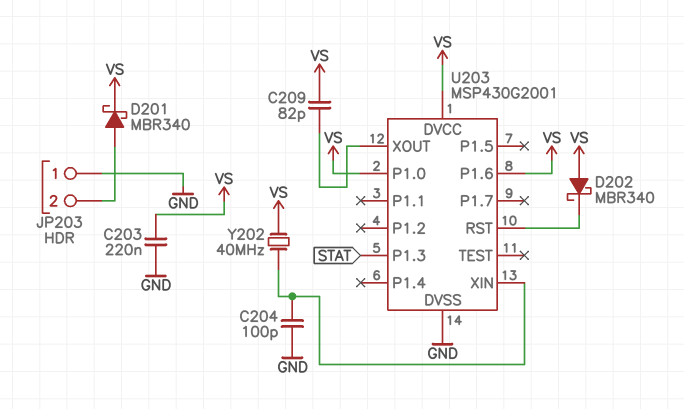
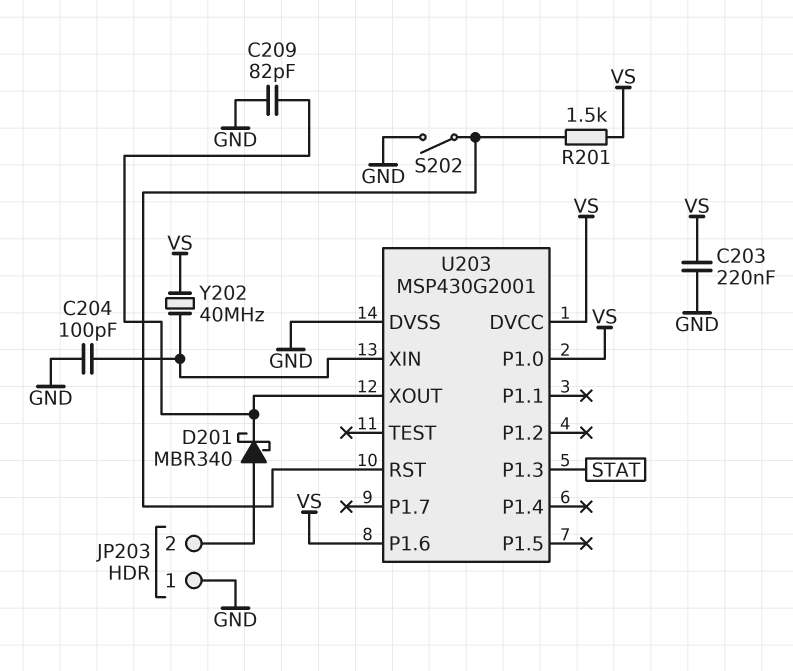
C209: 82pF (U203/XOUT, VS) -> 82pF (GND, U203/XOUT)
D201: schottky MBR340 (A JP203/2, K VS) -> schottky MBR340 (A JP203/2, K U203/XOUT)
D202: schottky MBR340 (A VS, K U203/RST) -> none
R201: none -> 1.5k (U203/RST, VS)
S202: none -> switch (GND, U203/RST)

